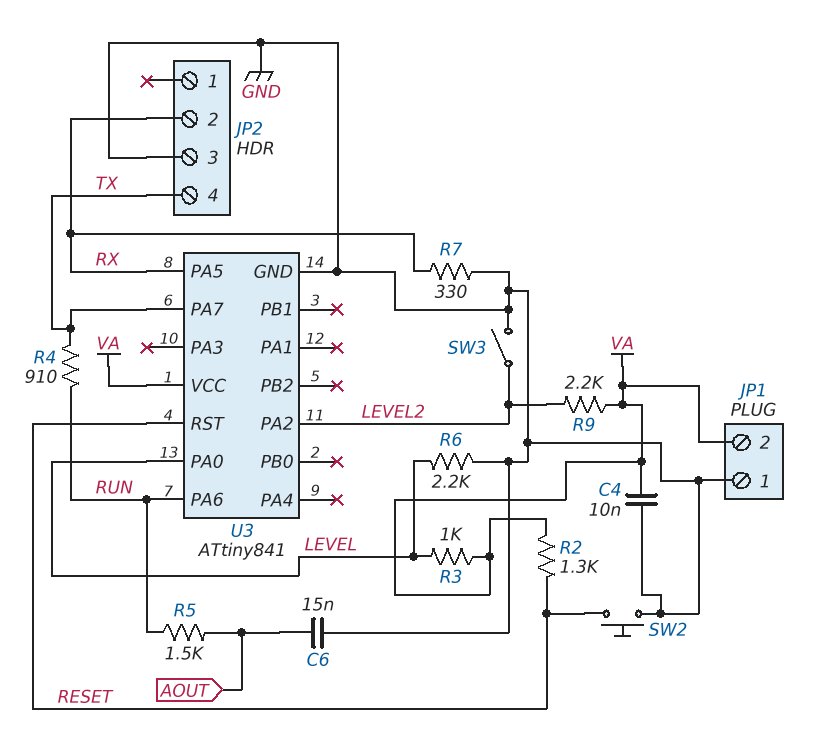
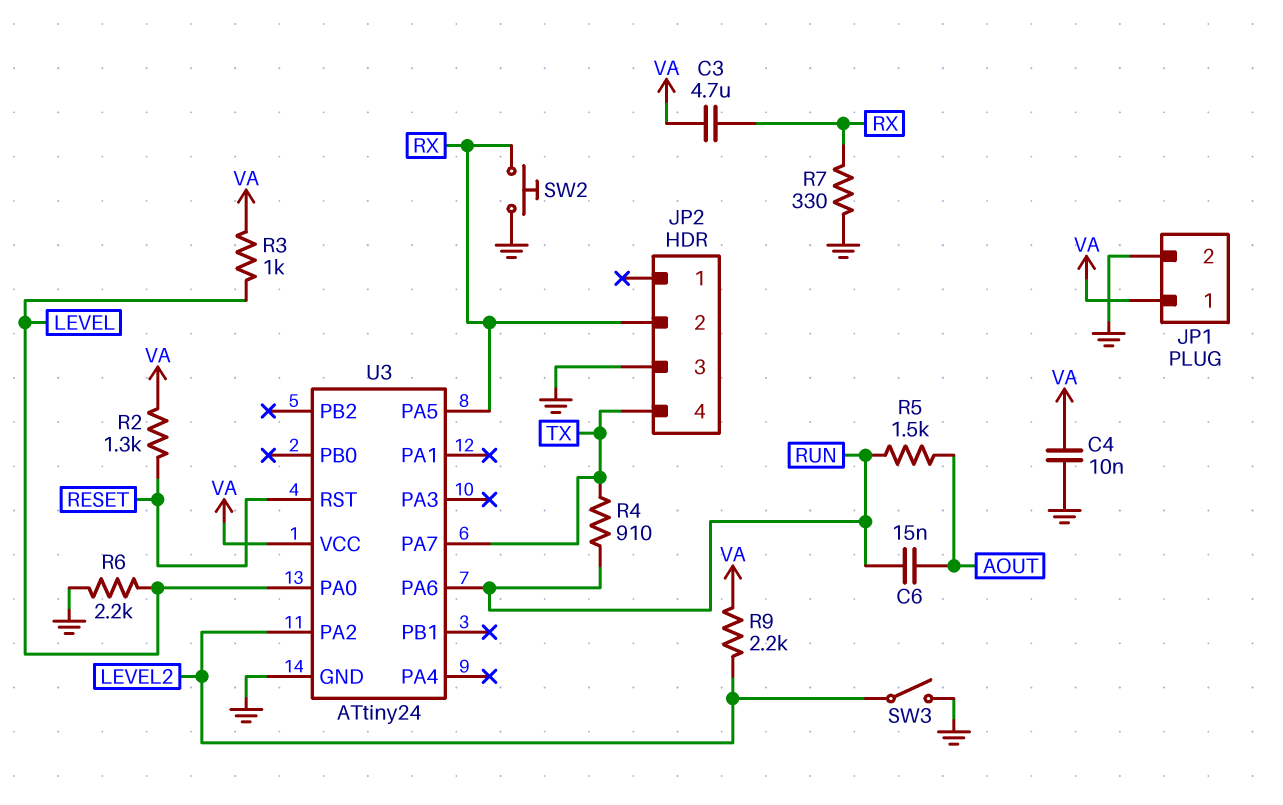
C3: none -> 4.7uF (RX, VA)
C6: 15nF (AOUT, GND) -> 15nF (AOUT, RUN)
JP1 pin 1: GND -> VA
JP1 pin 2: VA -> GND
SW2: button (GND, RESET) -> button (GND, RX)
U3: ATtiny841 -> ATtiny24

